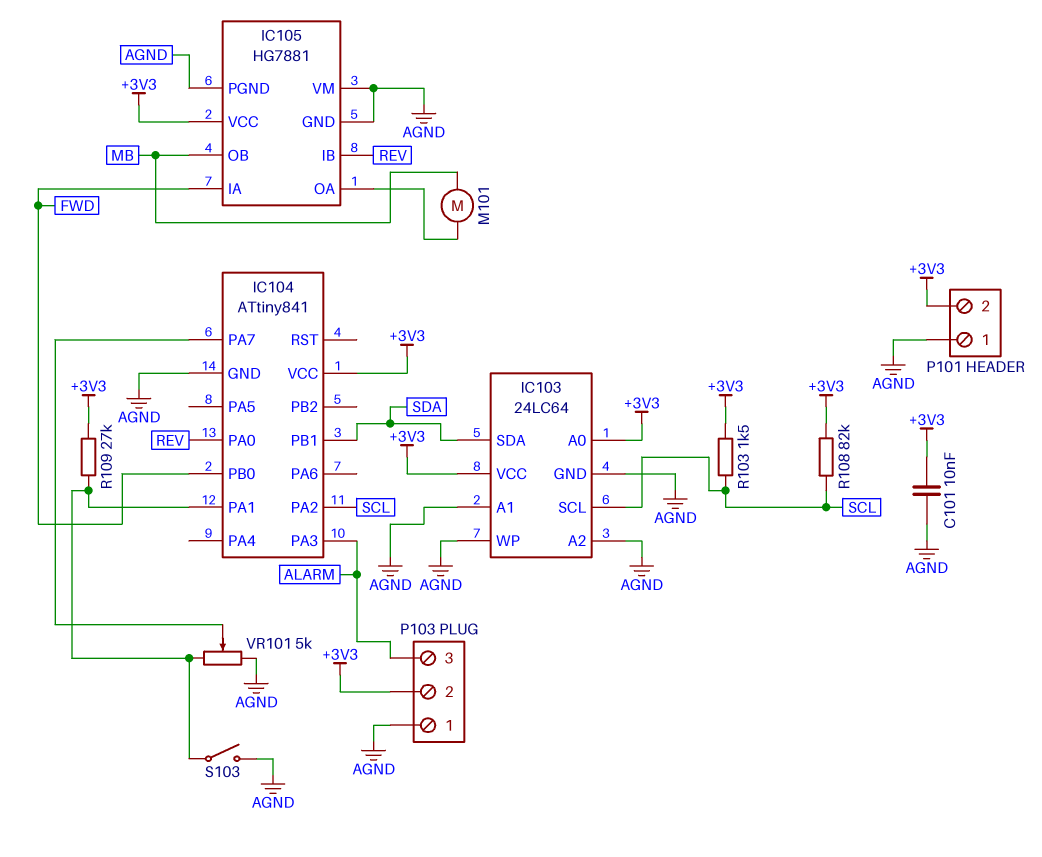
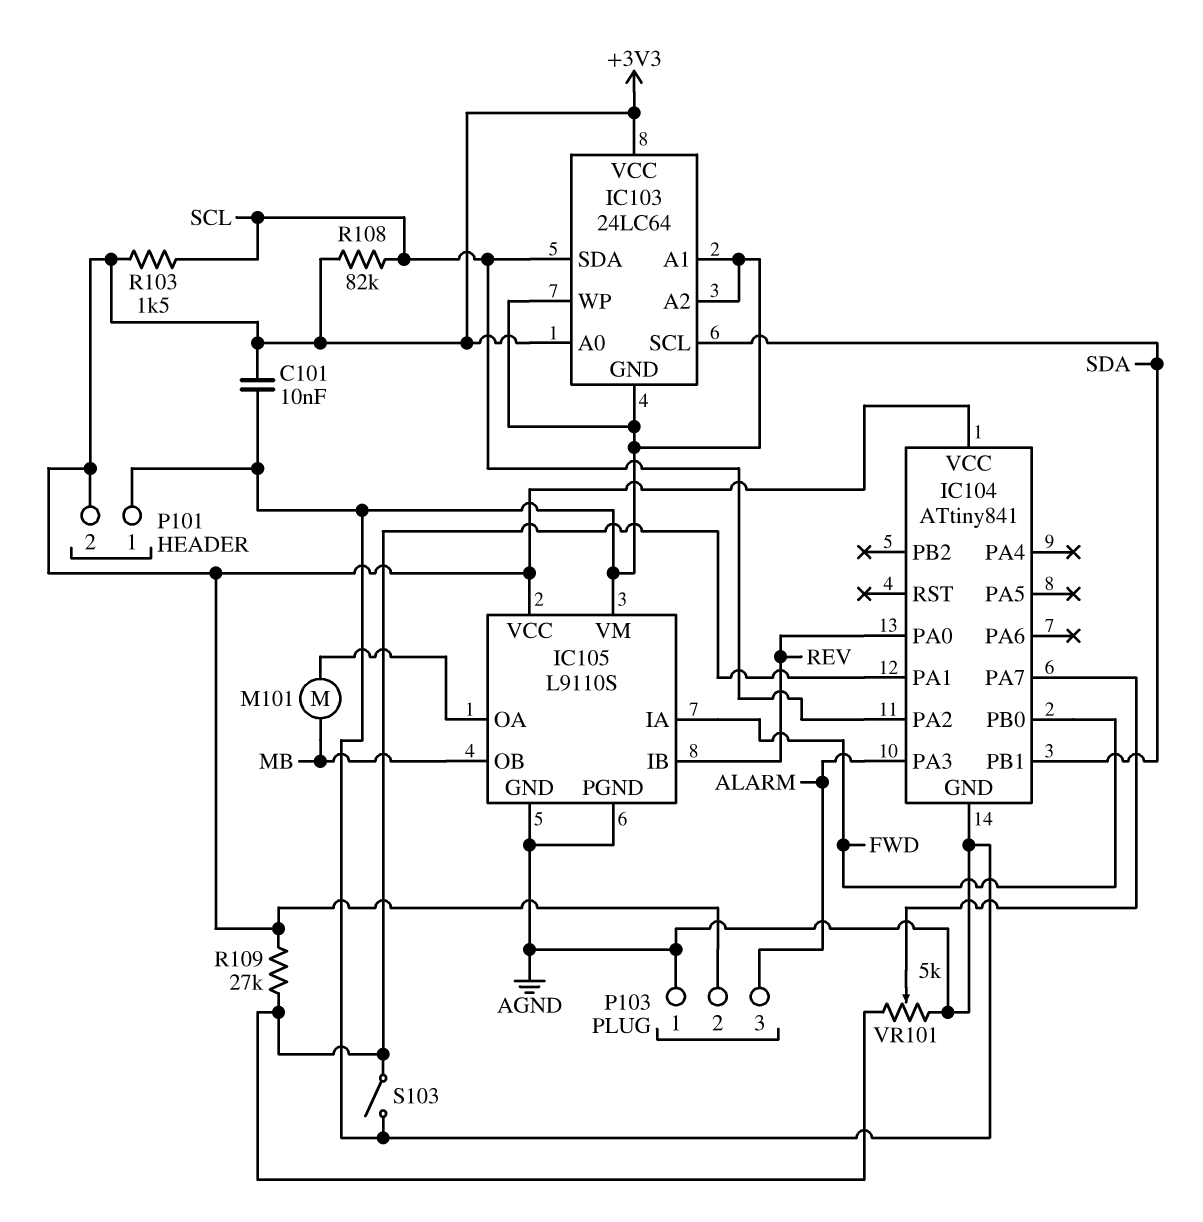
IC103 pin SCL: SCL -> SDA
IC103 pin SDA: SDA -> SCL
IC105: HG7881 -> L9110S

